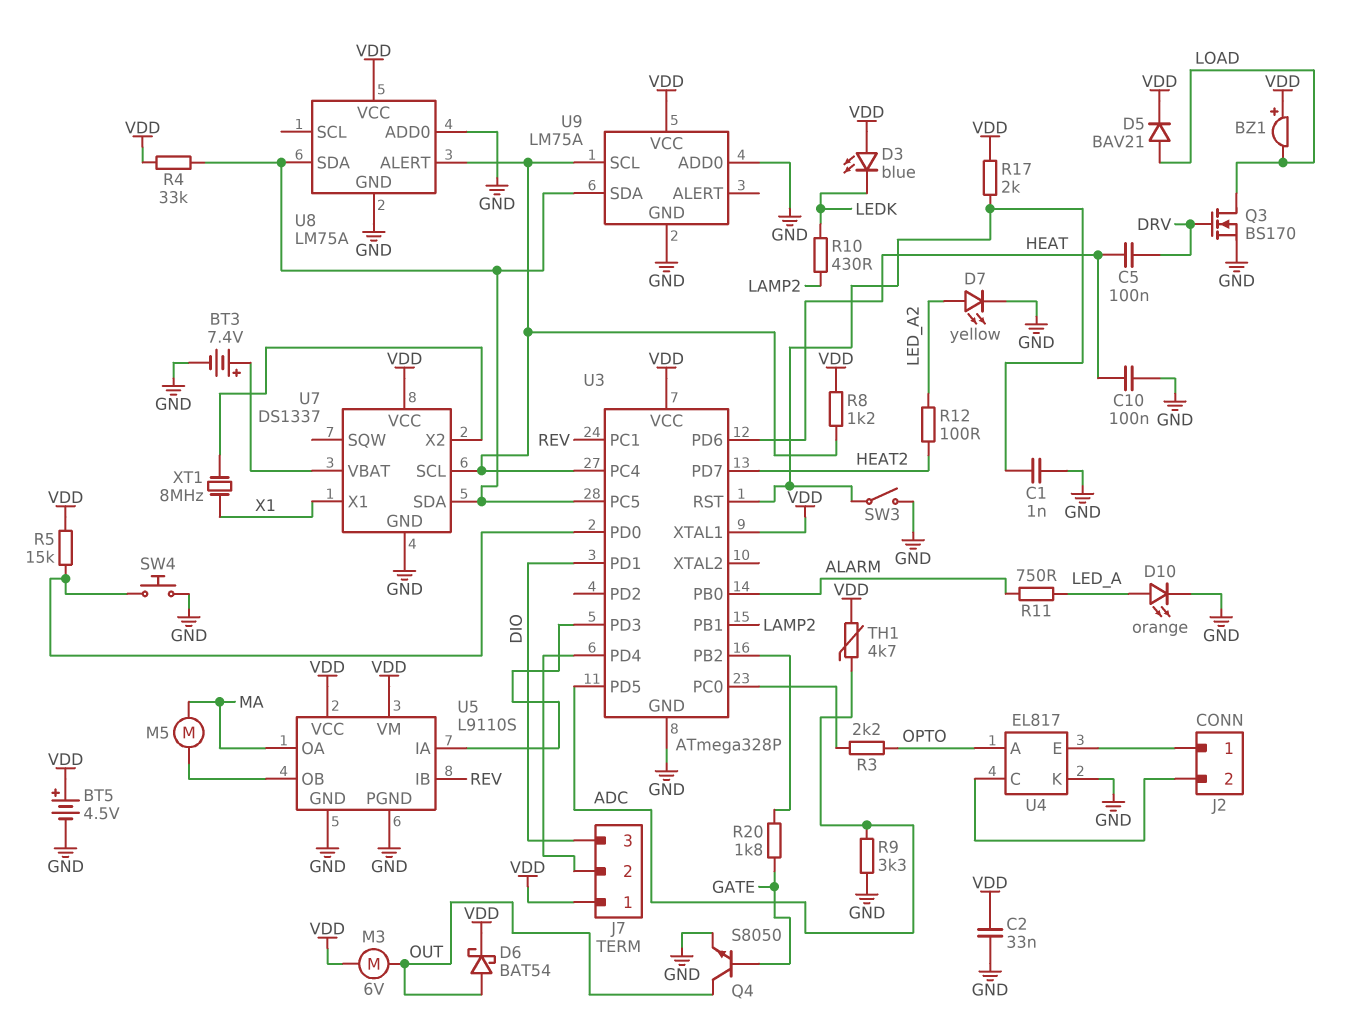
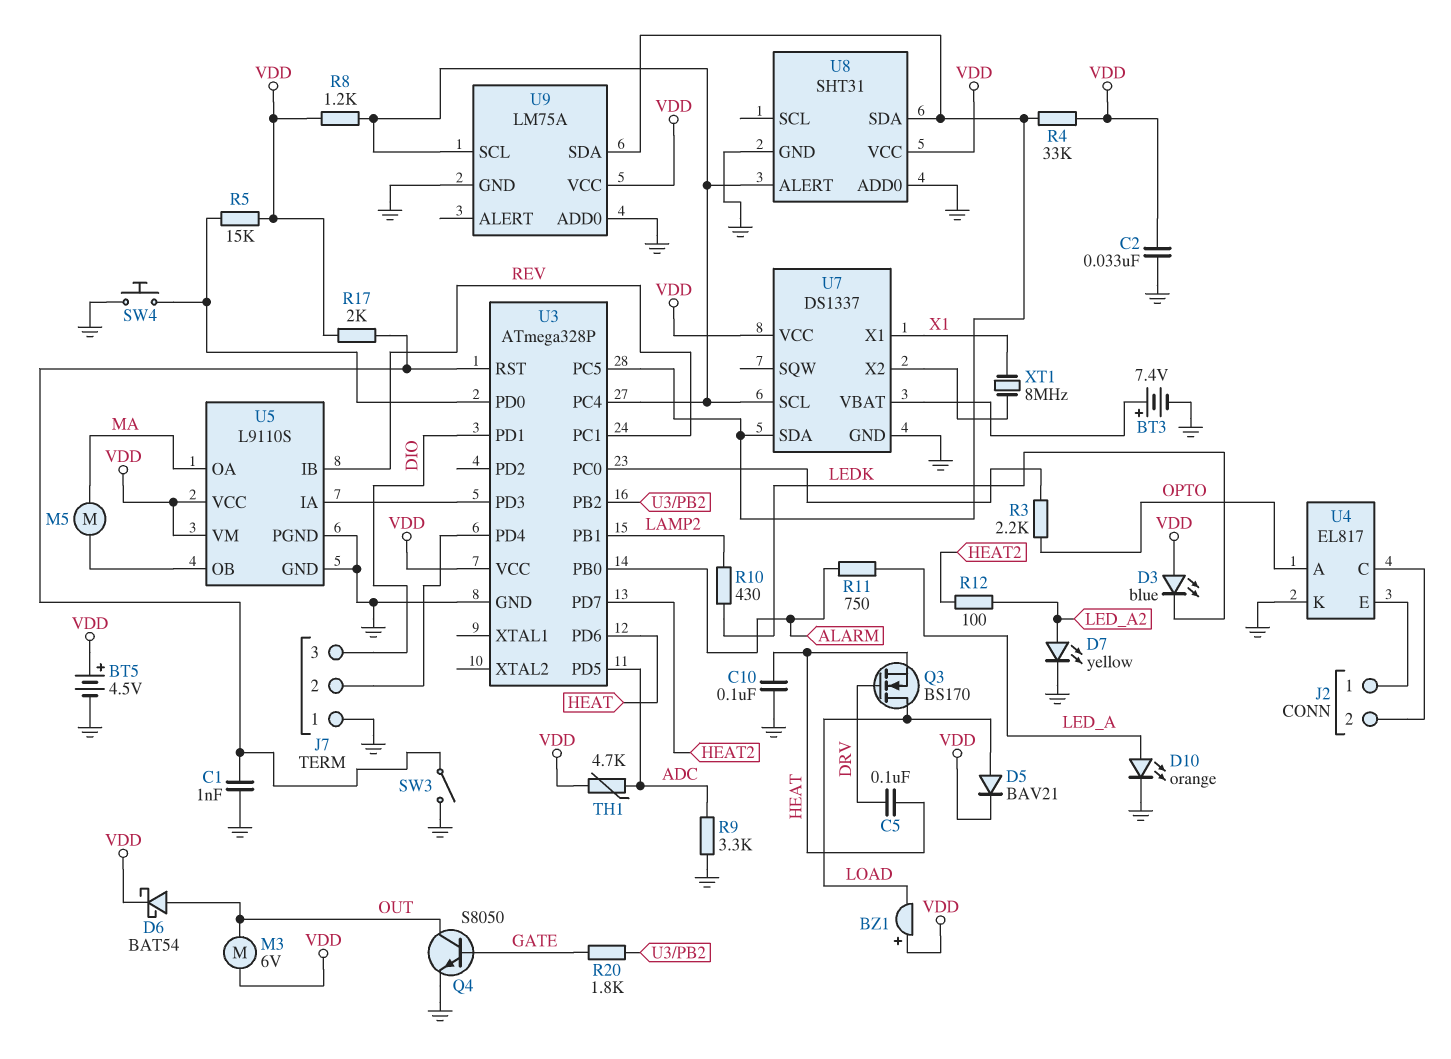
J7 pin 1: VDD -> GND
Q3: NMOS BS170 (G DRV, D LOAD, S GND) -> NMOS BS170 (G DRV, D LOAD, S HEAT)
U3 pin XTAL1: VDD -> none
U8: LM75A -> SHT31

